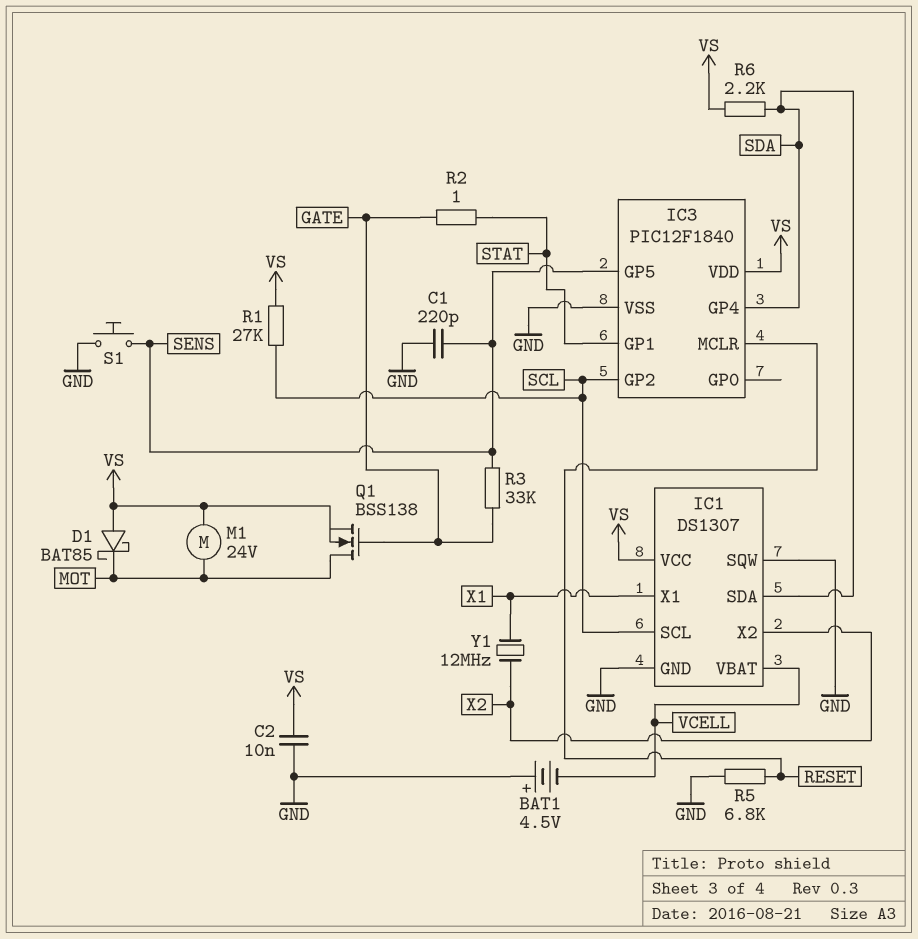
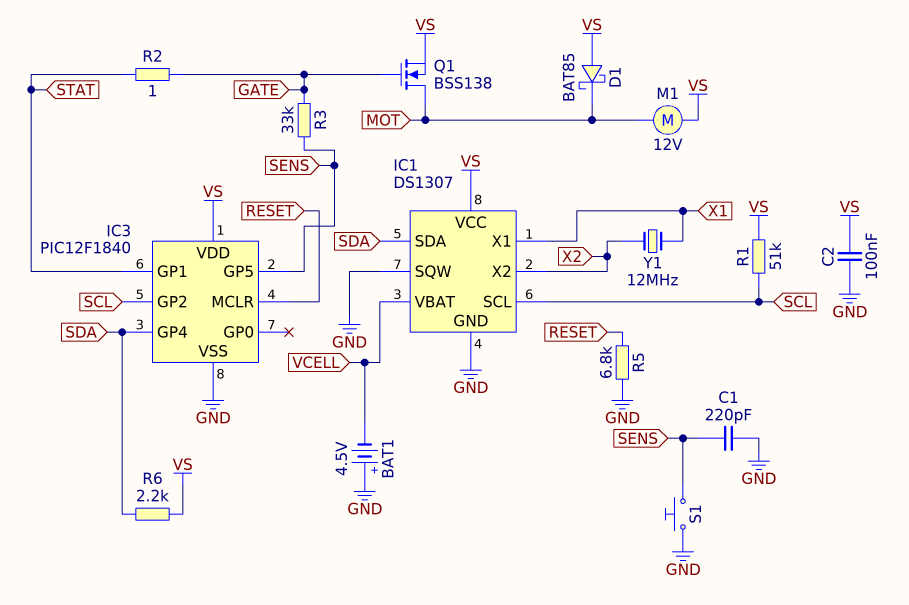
C2: 10nF (GND, VS) -> 100nF (GND, VS)
M1: motor 24V (MOT, VS) -> motor 12V (MOT, VS)
R1: 27k (SCL, VS) -> 51k (SCL, VS)

